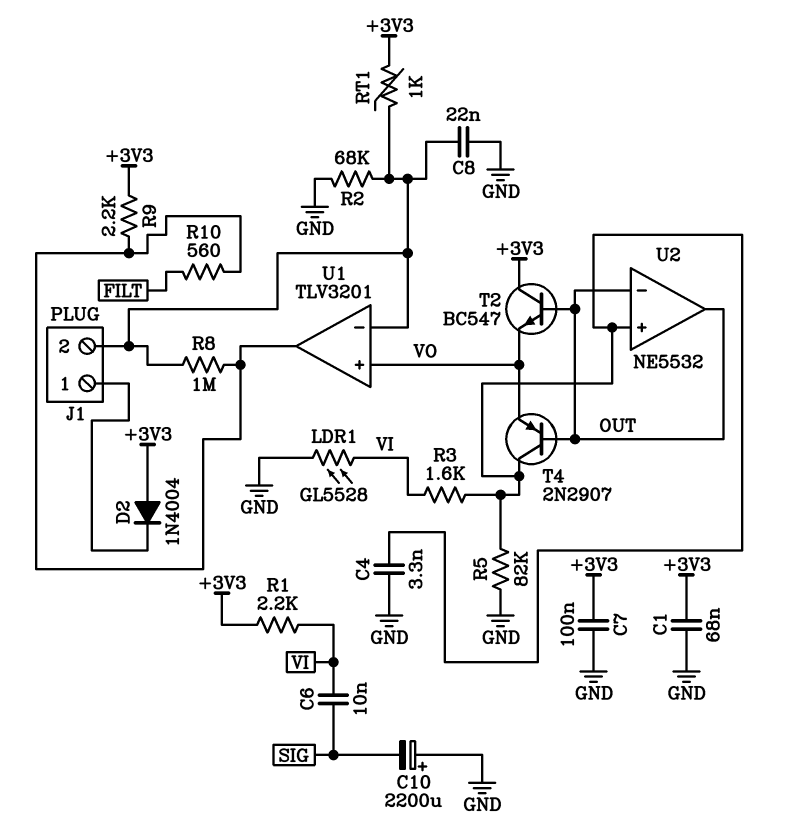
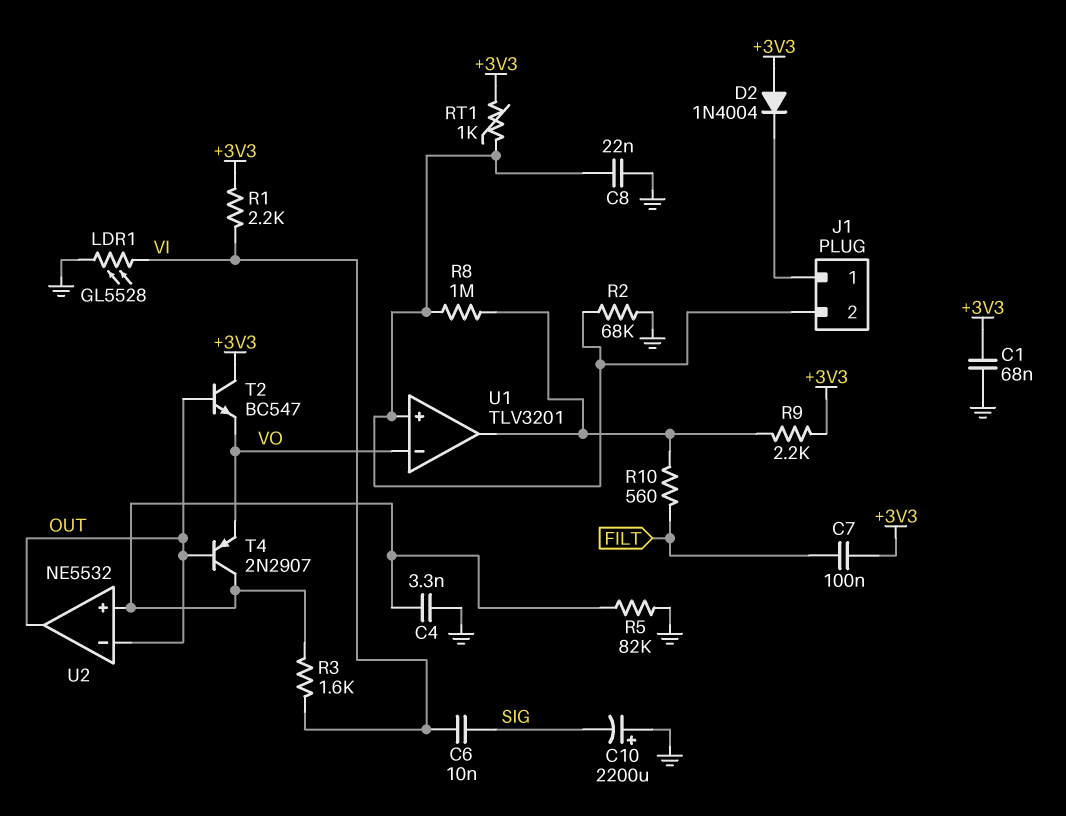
C7: 100nF (+3V3, GND) -> 100nF (+3V3, FILT)
U1 pin in+: VO -> J1/2
U1 pin in-: J1/2 -> VO

